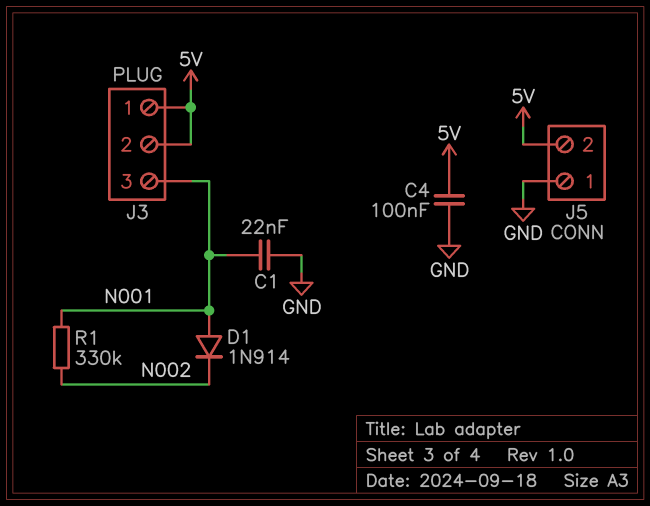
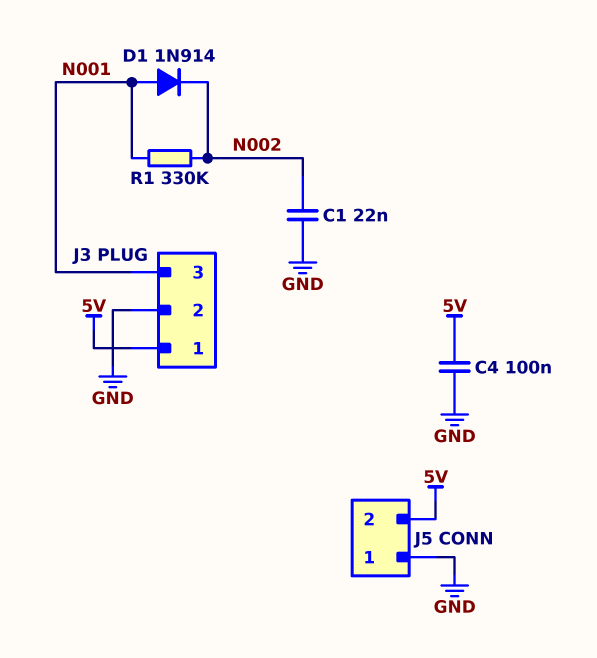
C1: 22nF (GND, N001) -> 22nF (GND, N002)
J3 pin 2: 5V -> GND

